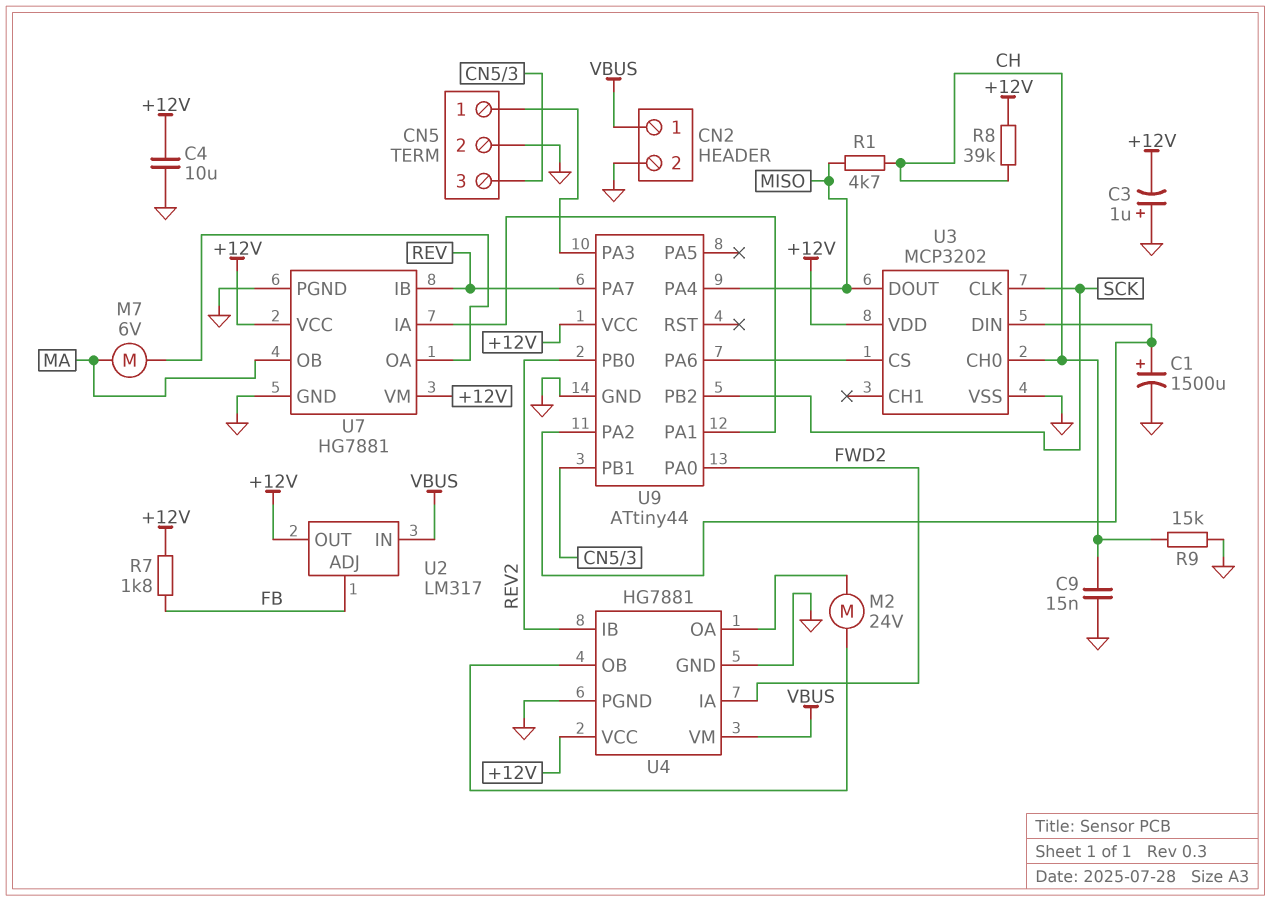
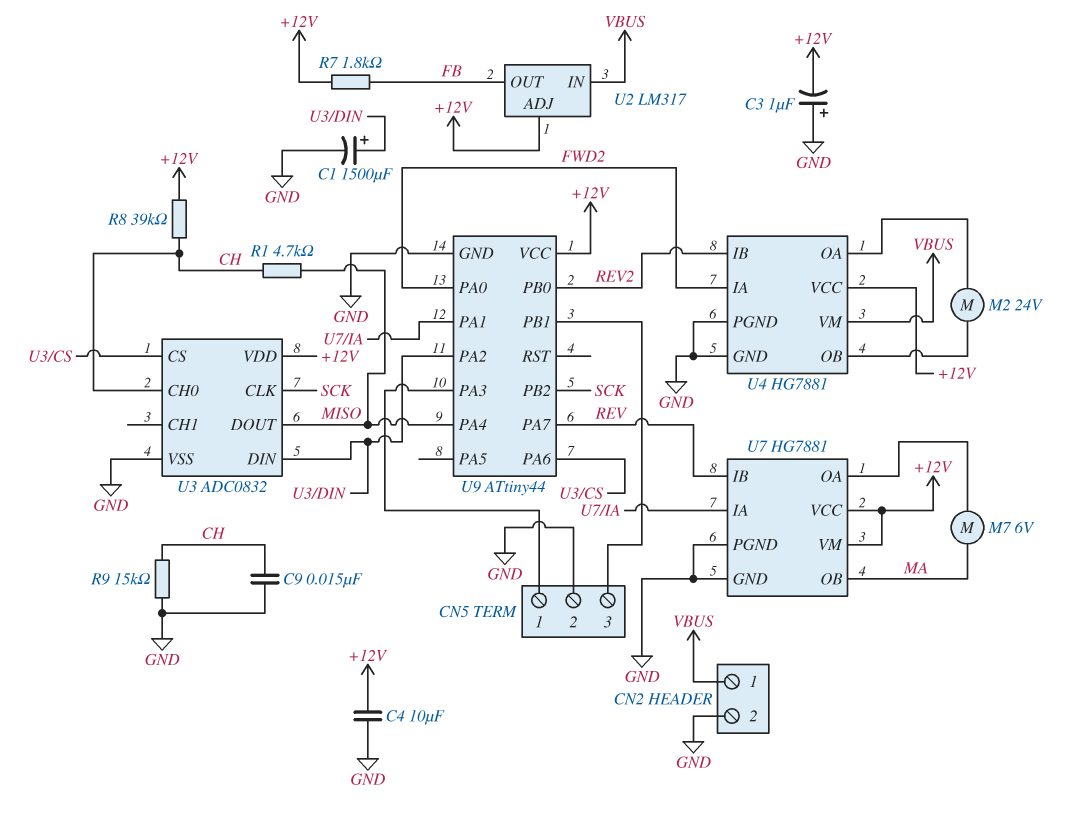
U2 pin ADJ: FB -> +12V
U2 pin OUT: +12V -> FB
U3: MCP3202 -> ADC0832

